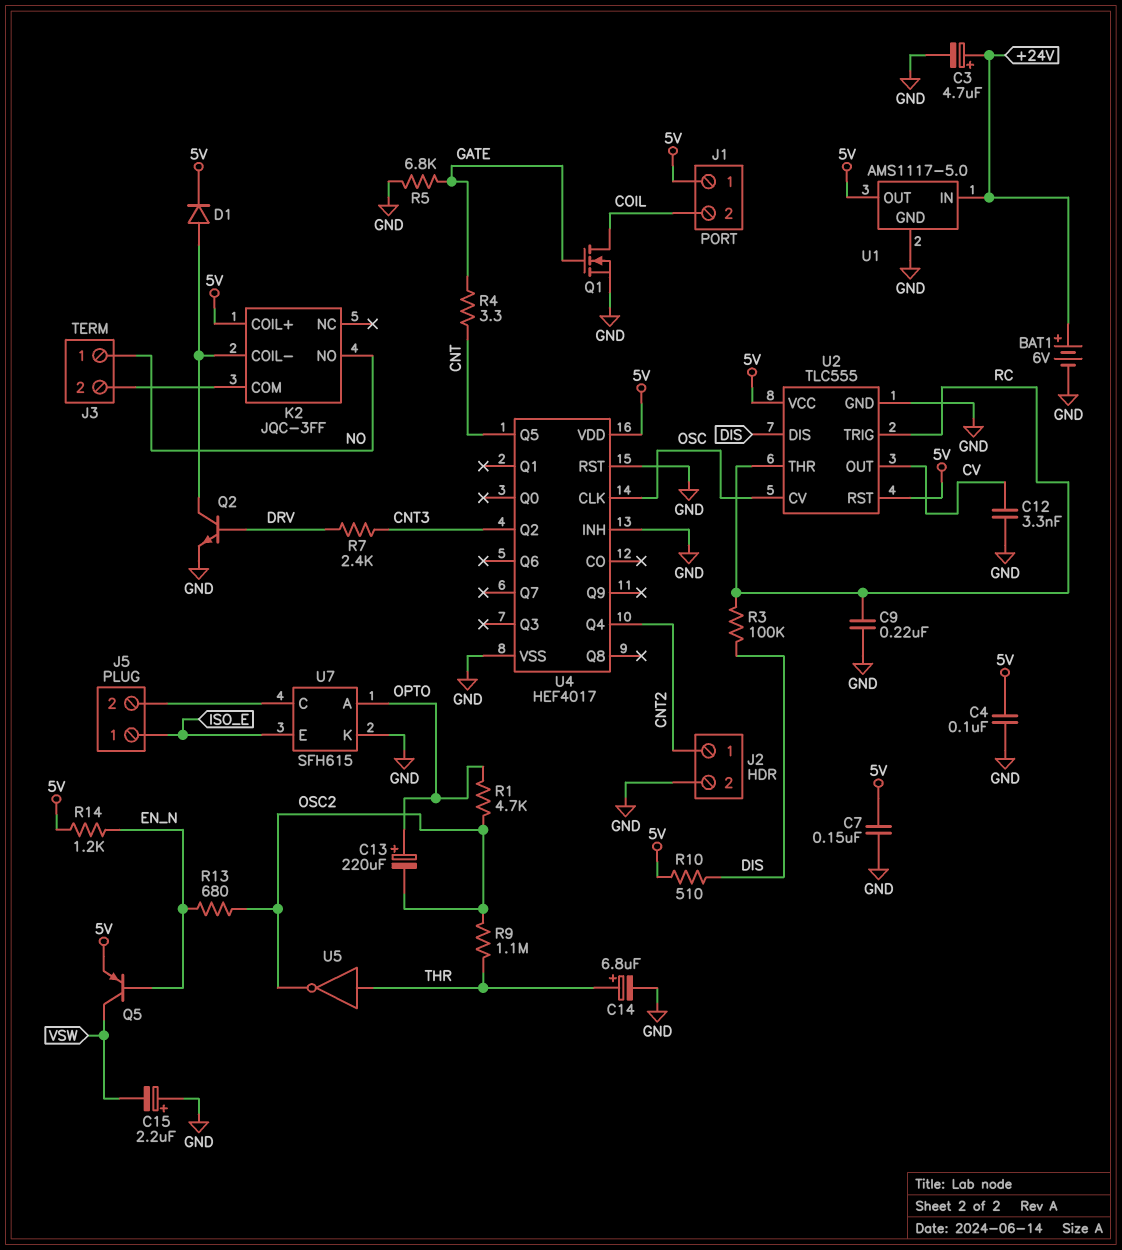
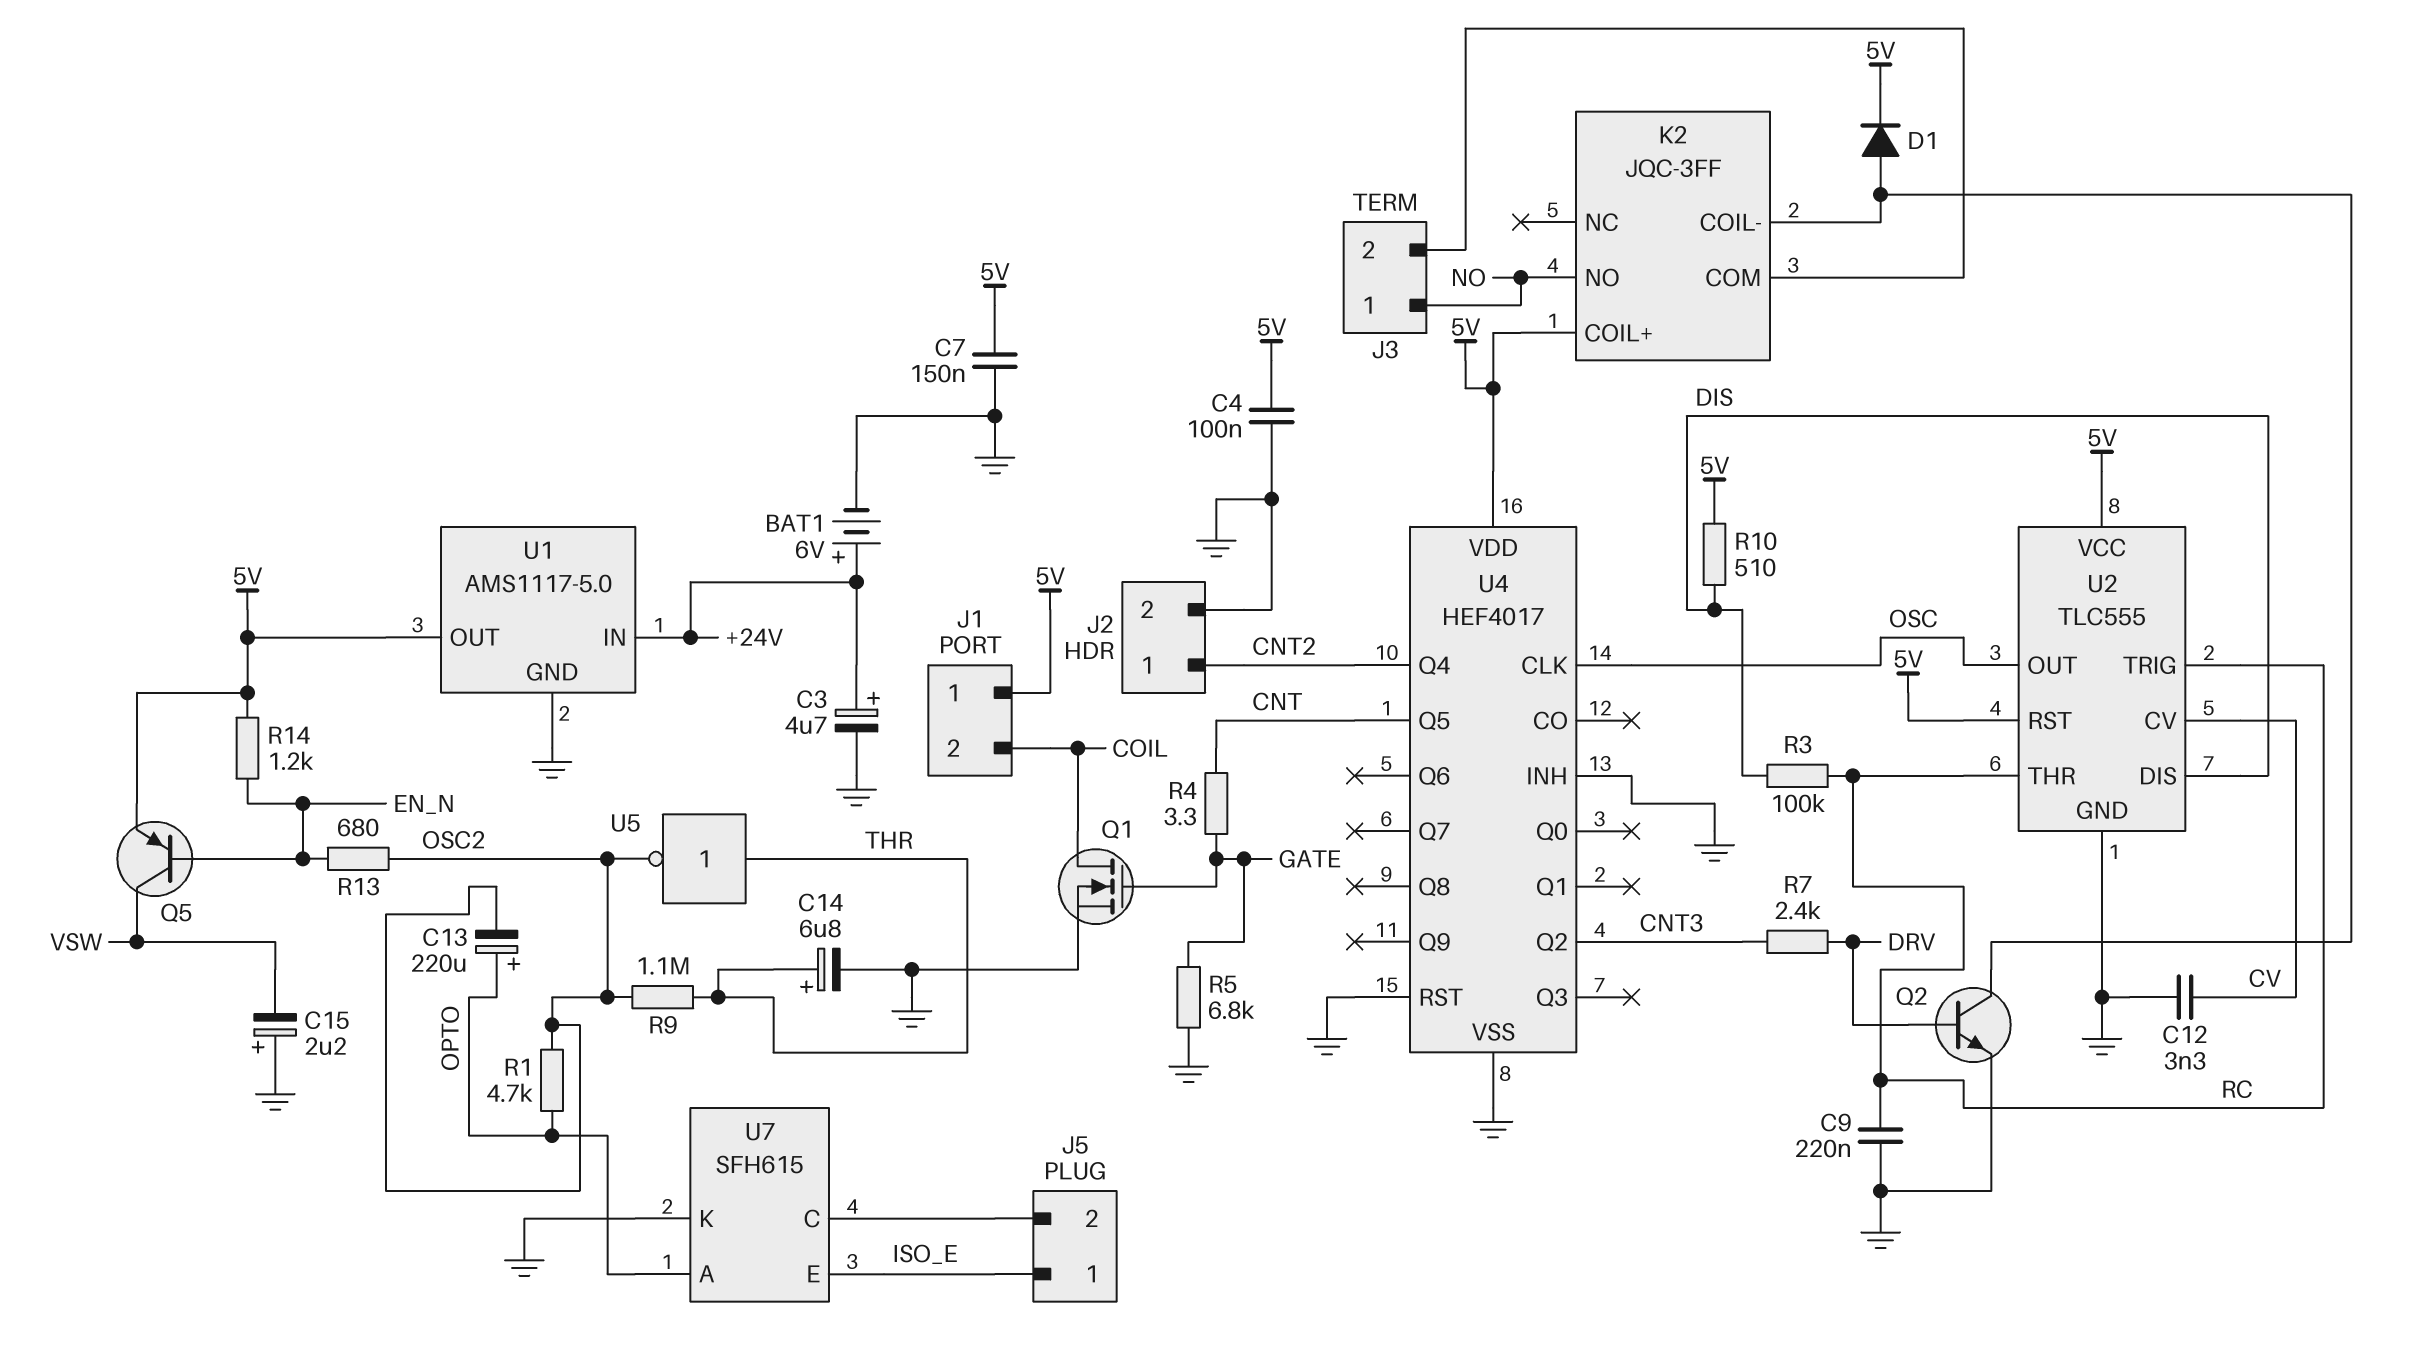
U2 pin CV: OSC -> CV
U2 pin OUT: CV -> OSC

